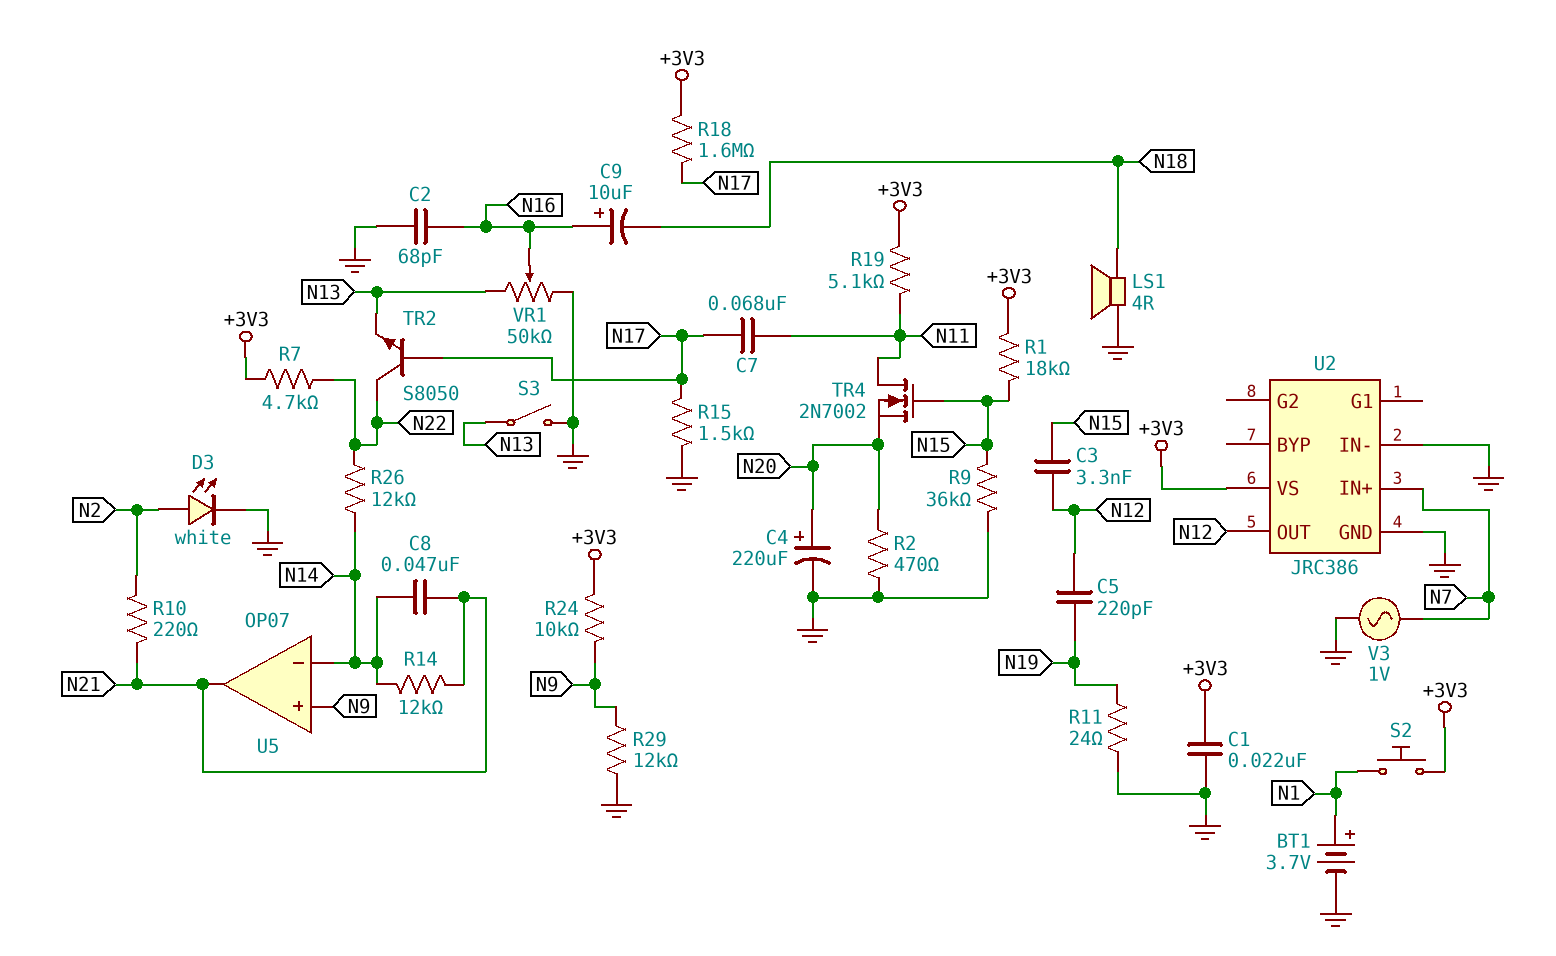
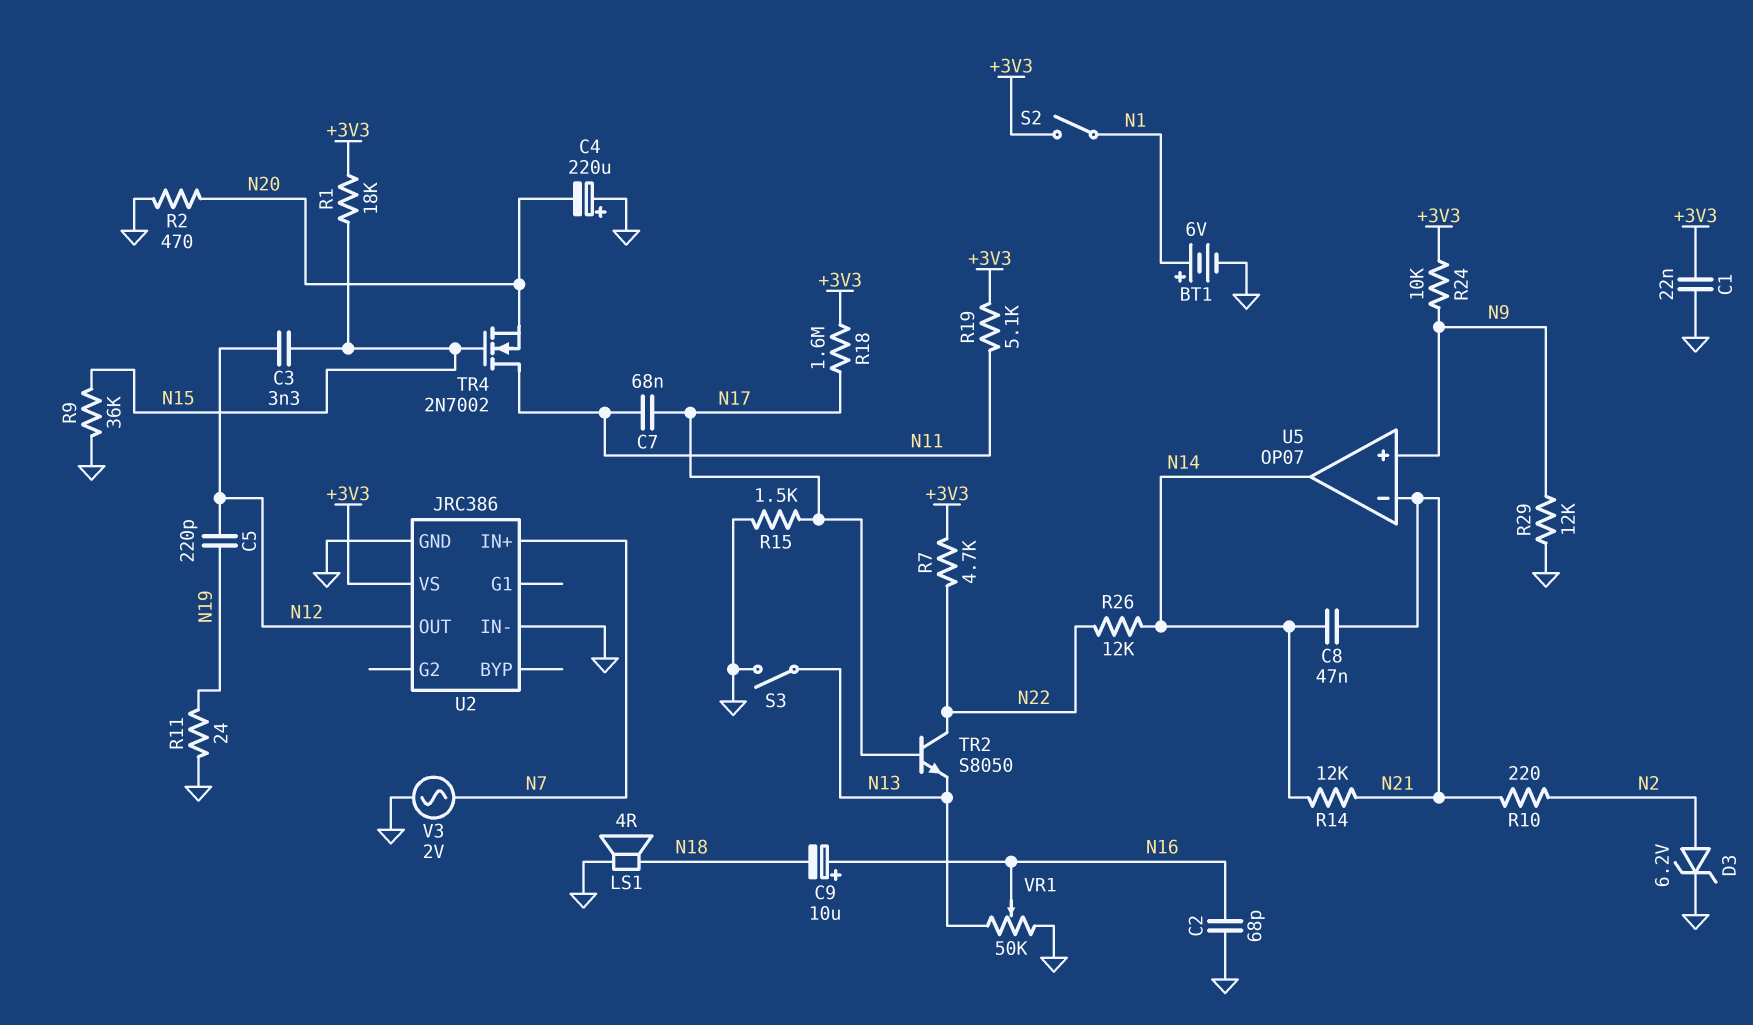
BT1: 3.7V (plus N1, minus GND) -> 6V (plus N1, minus GND)
C4: 220uF (plus N20, minus GND) -> 220uF (plus GND, minus N20)
D3: LED white (A N2, K GND) -> zener 6.2V (A N2, K GND)
S2: button (+3V3, N1) -> switch (+3V3, N1)
U5 pin in-: N14 -> N21
U5 pin out: N21 -> N14
V3: AC 1V (GND, N7) -> AC 2V (GND, N7)

